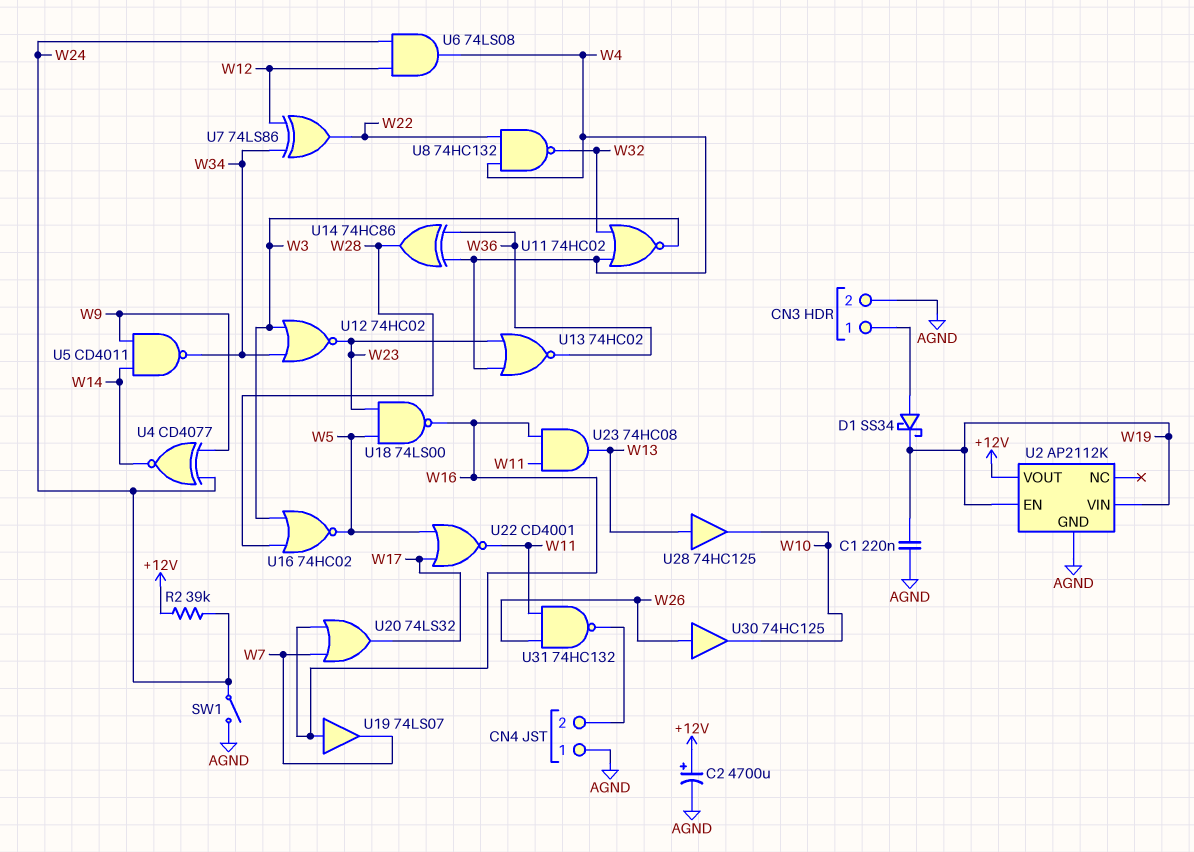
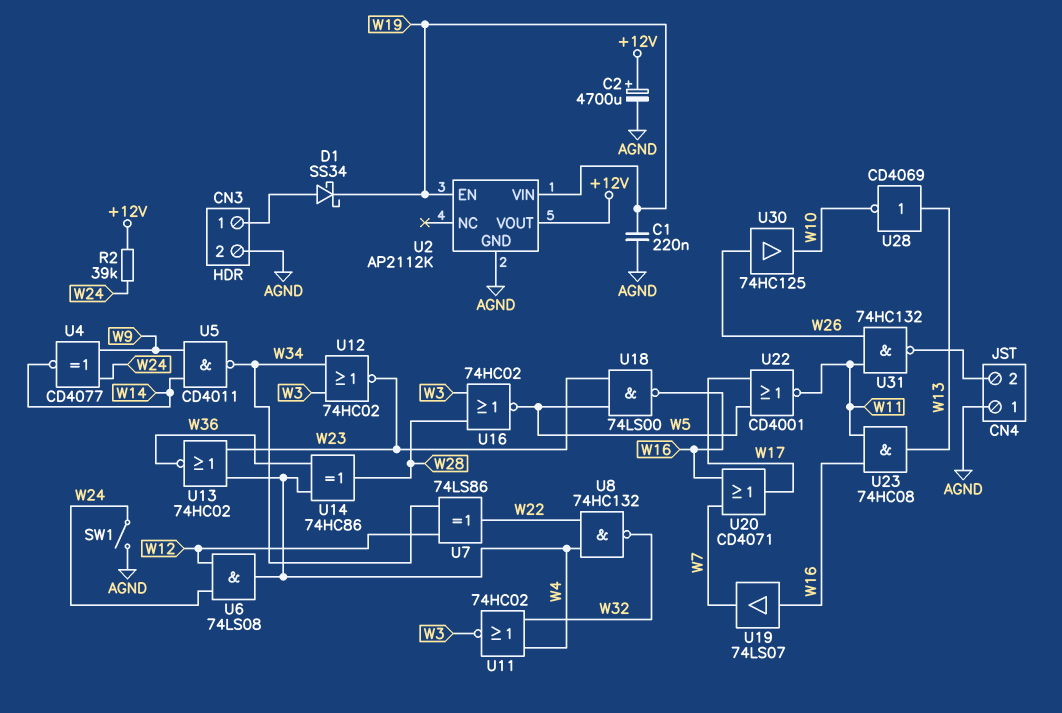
U20: OR 74LS32 (in W7, in W16, out W17) -> OR CD4071 (in W7, in W16, out W17)
U28: buffer 74HC125 (in W13, out W10) -> NOT CD4069 (in W13, out W10)

